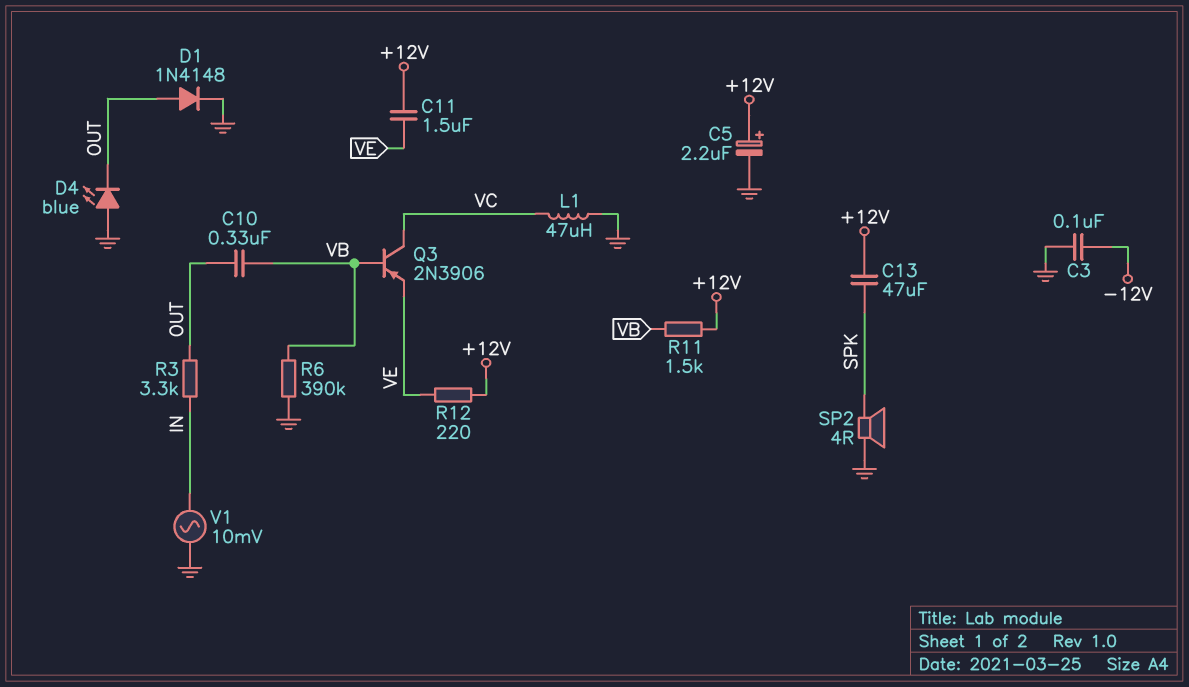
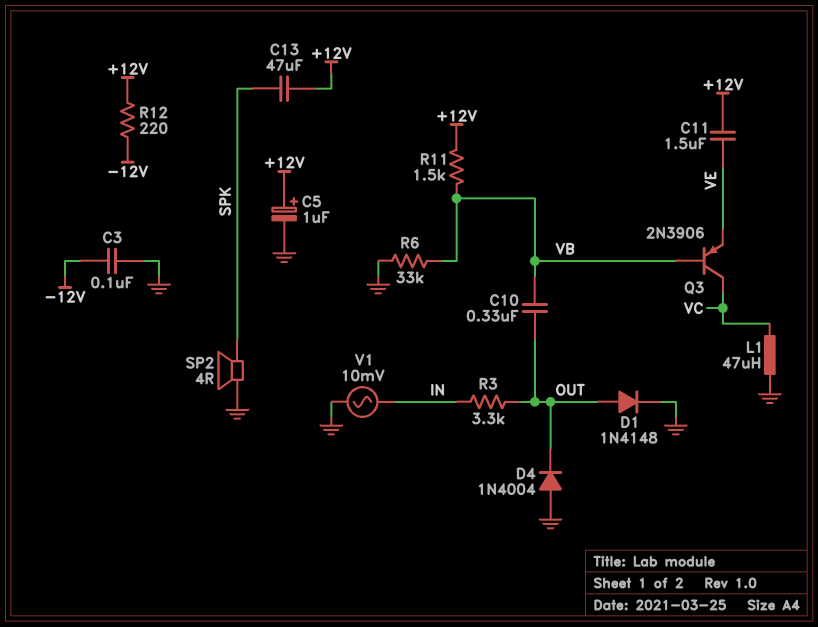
C5: 2.2uF (plus +12V, minus GND) -> 1uF (plus +12V, minus GND)
D4: LED blue (A GND, K OUT) -> diode 1N4004 (A GND, K OUT)
R6: 390k (GND, VB) -> 33k (GND, VB)
R12: 220 (+12V, VE) -> 220 (+12V, -12V)

